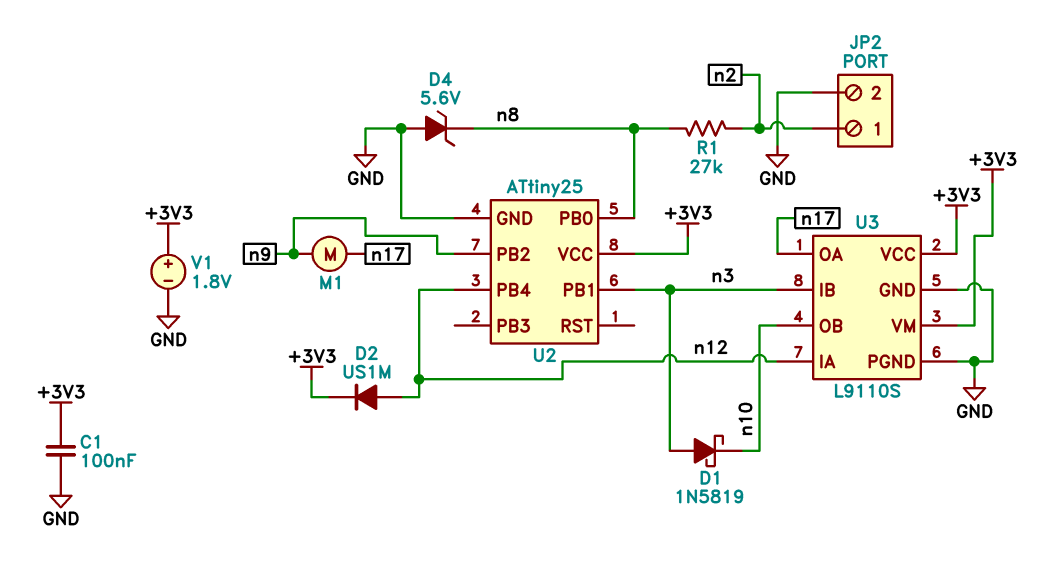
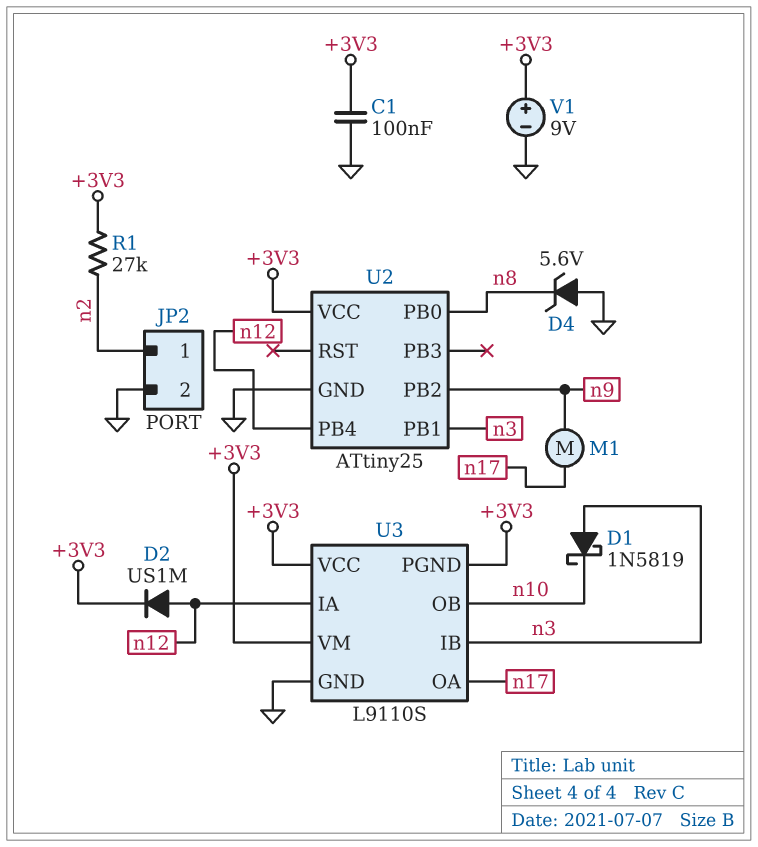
R1: 27k (n2, n8) -> 27k (+3V3, n2)
U3 pin PGND: GND -> +3V3
V1: 1.8V (plus +3V3, minus GND) -> 9V (plus +3V3, minus GND)

